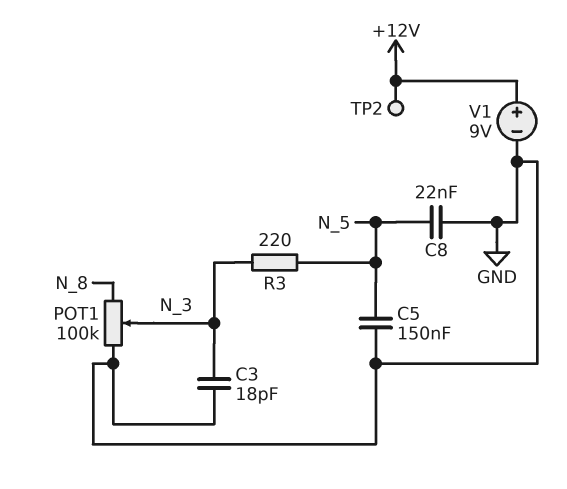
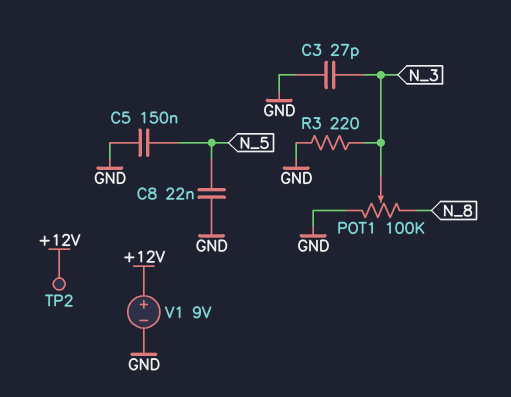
C3: 18pF (GND, N_3) -> 27pF (GND, N_3)
R3: 220 (N_3, N_5) -> 220 (GND, N_3)

